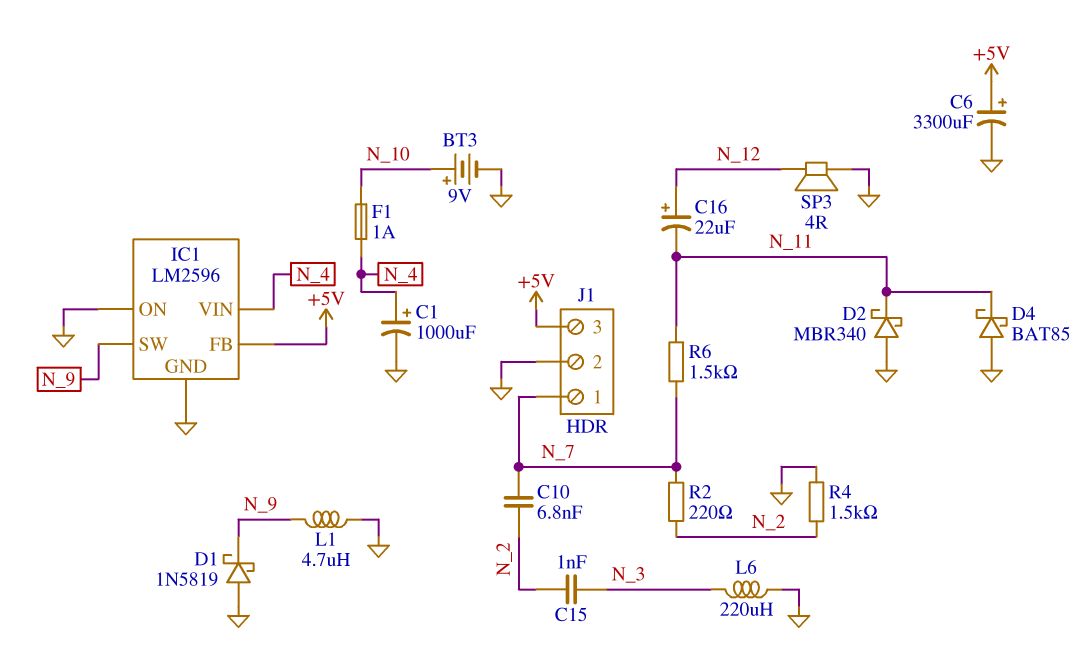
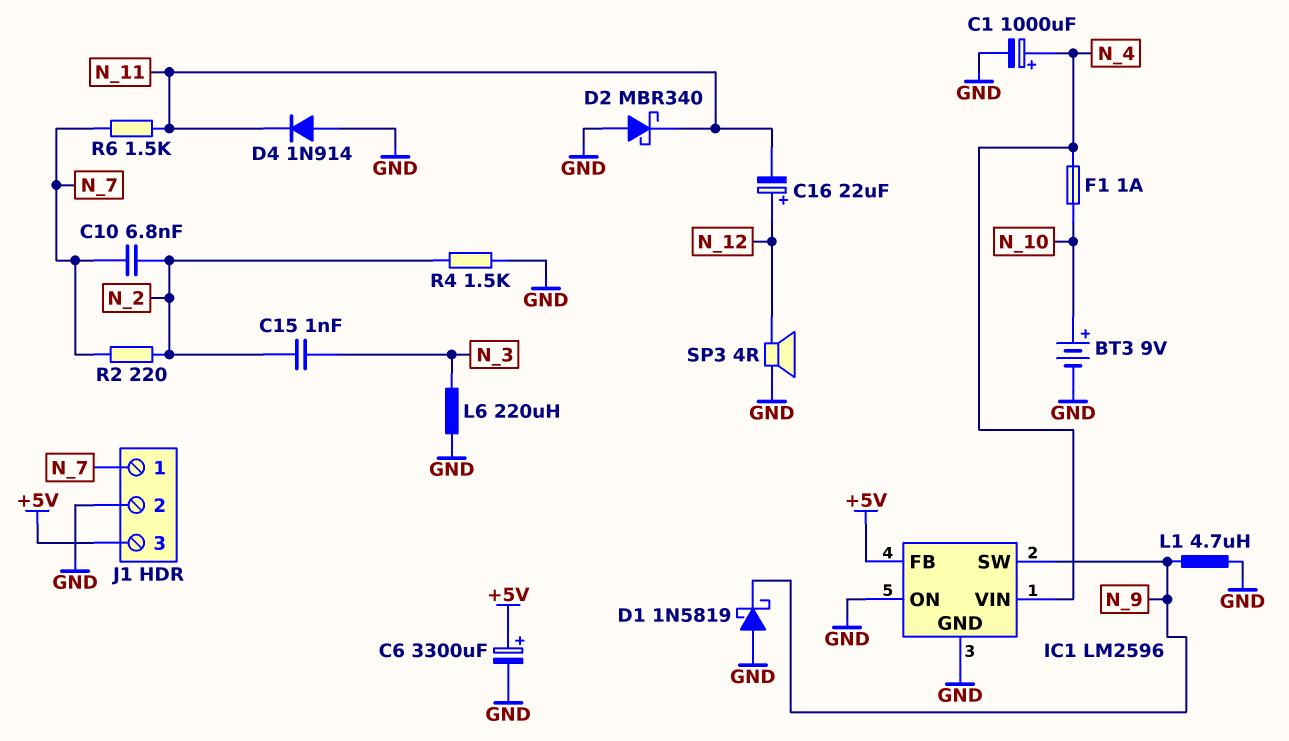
D4: schottky BAT85 (A GND, K N_11) -> diode 1N914 (A GND, K N_11)

